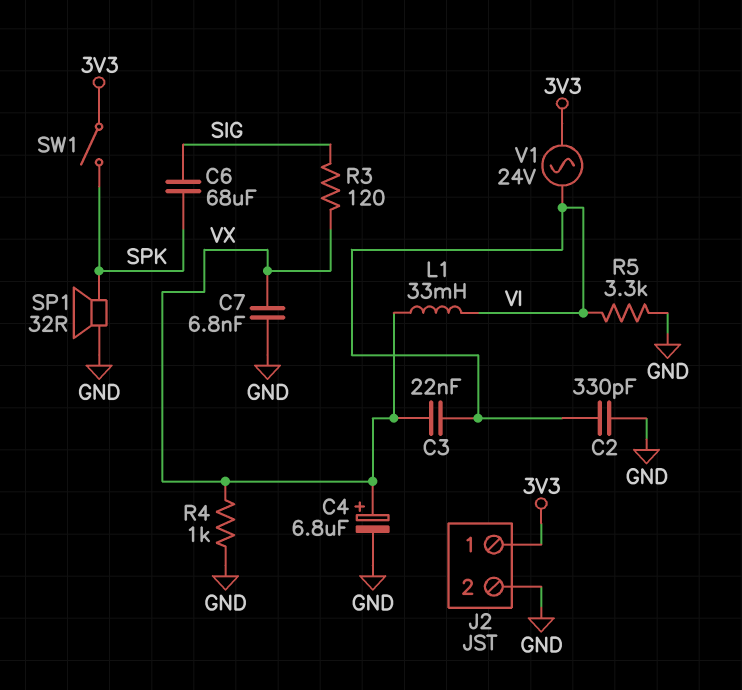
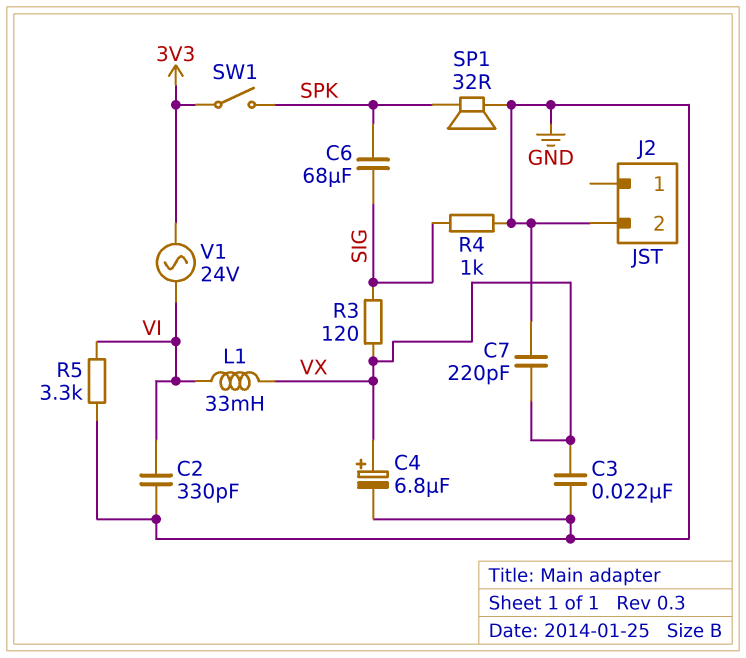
C3: 22nF (VI, VX) -> 22nF (GND, VX)
C7: 6.8nF (GND, VX) -> 220pF (GND, VX)
J2 pin 1: 3V3 -> none
R4: 1k (GND, VX) -> 1k (GND, SIG)

